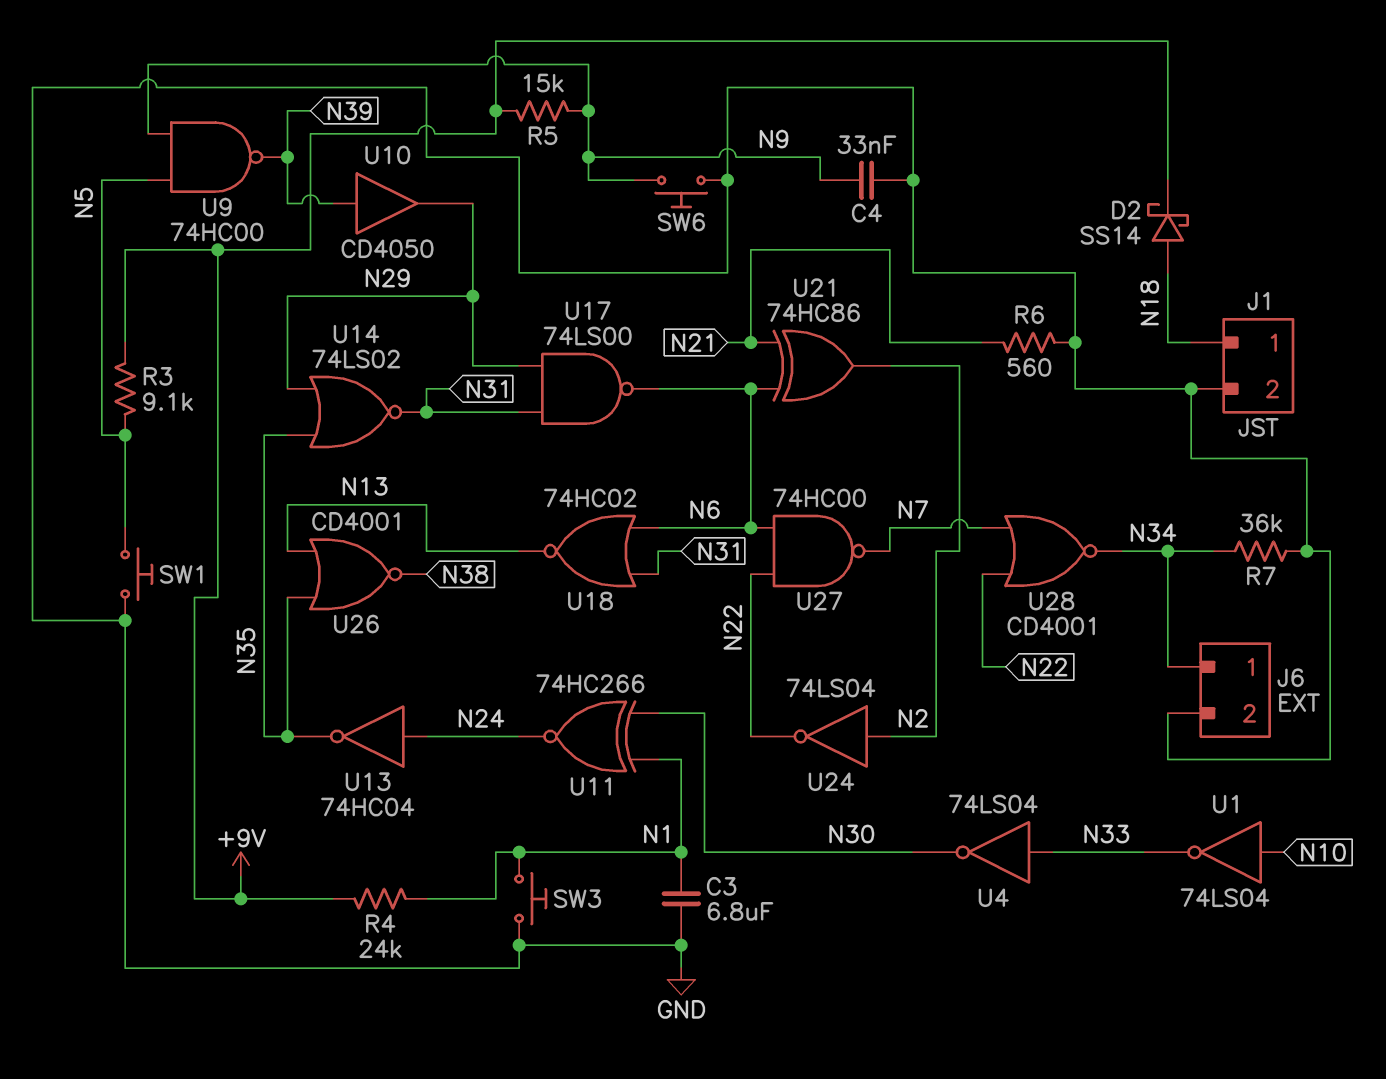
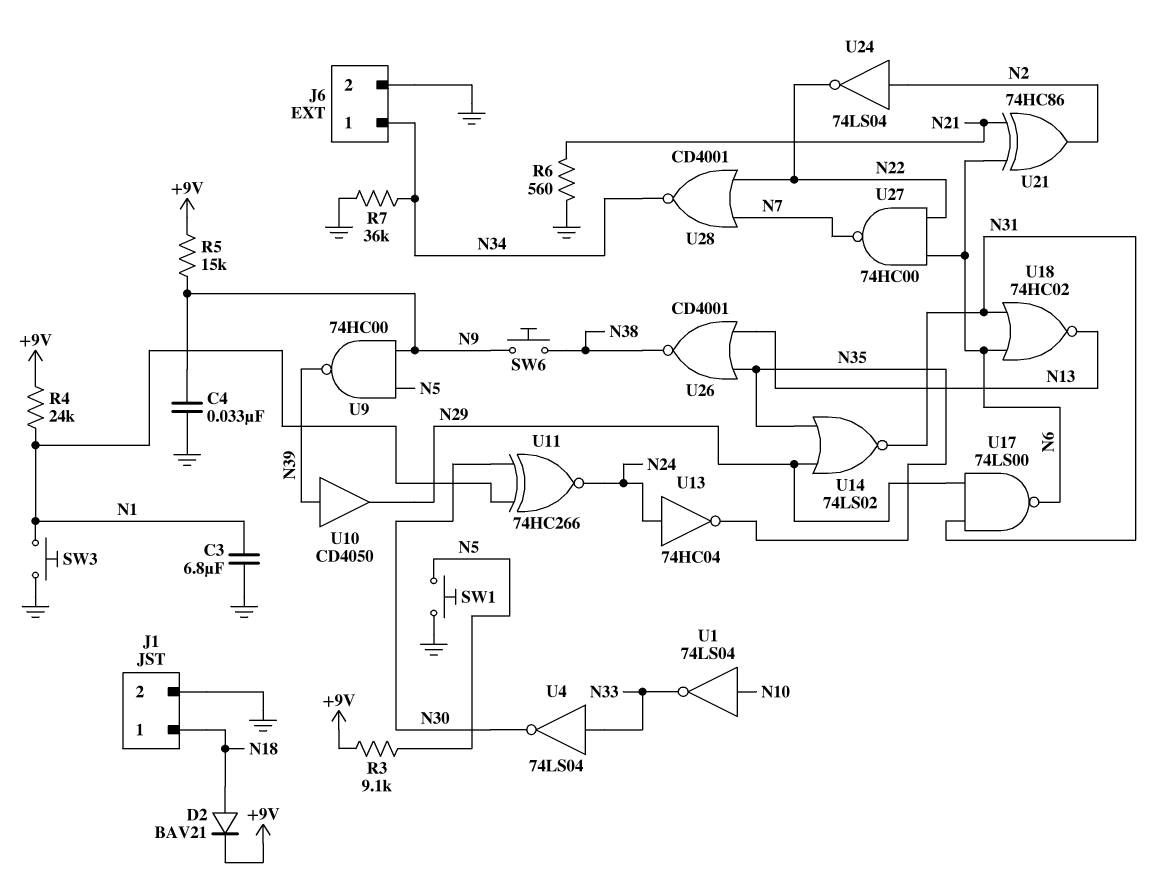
D2: schottky SS14 (A N18, K +9V) -> diode BAV21 (A N18, K +9V)
SW6: button (GND, N9) -> button (N9, N38)

